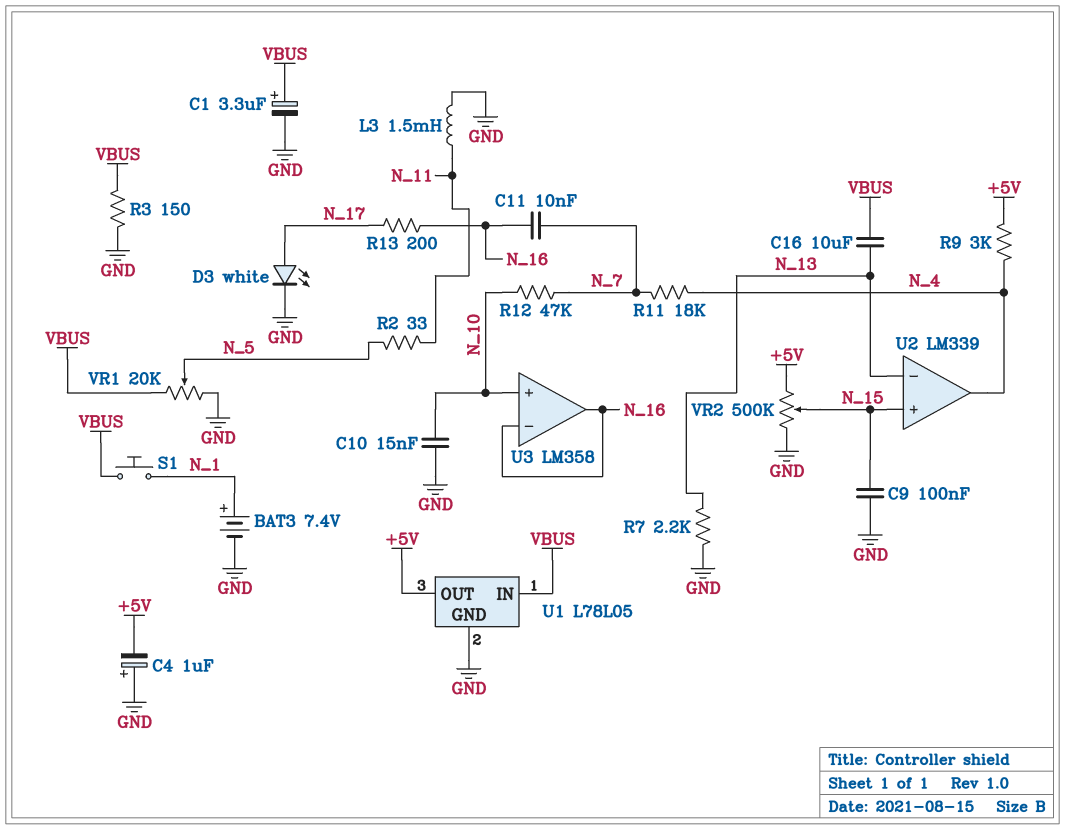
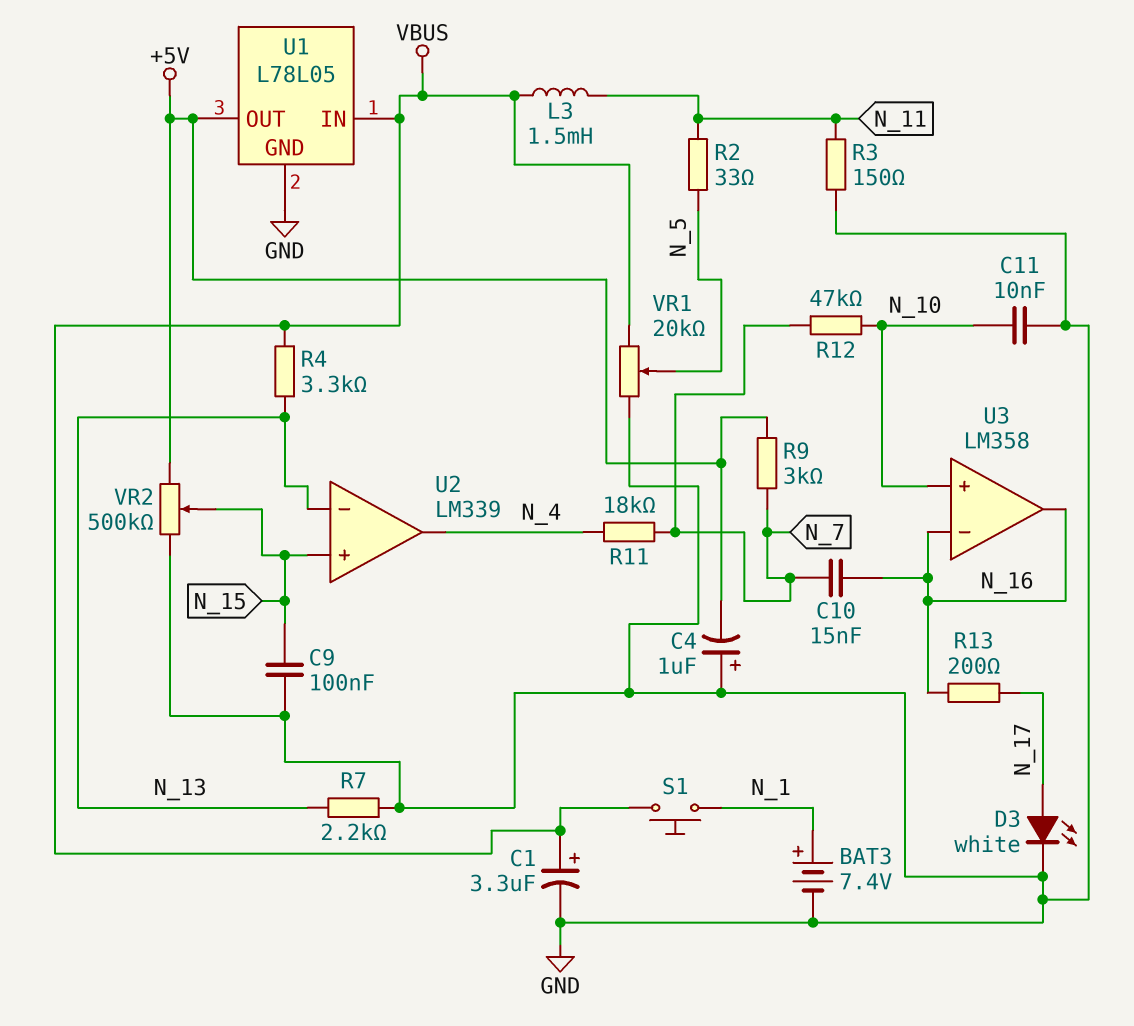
C10: 15nF (GND, N_10) -> 15nF (N_7, N_16)
C11: 10nF (N_7, N_16) -> 10nF (GND, N_10)
C16: 10uF (N_13, VBUS) -> none
L3: 1.5mH (GND, N_11) -> 1.5mH (N_11, VBUS)
R3: 150 (GND, VBUS) -> 150 (GND, N_11)
R4: none -> 3.3k (N_13, VBUS)
R9: 3k (+5V, N_4) -> 3k (+5V, N_7)

